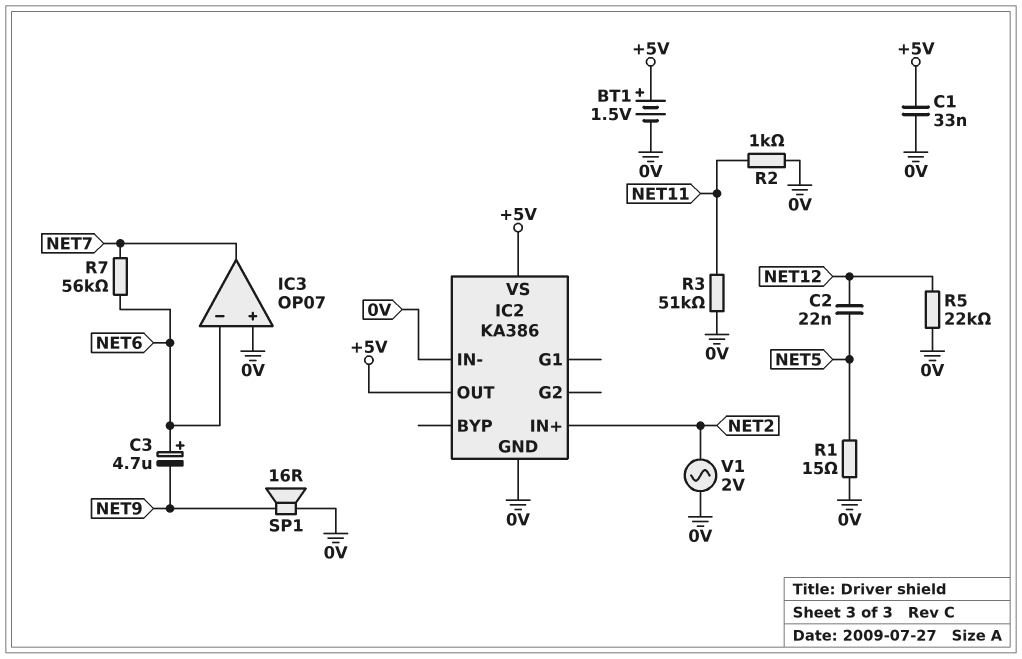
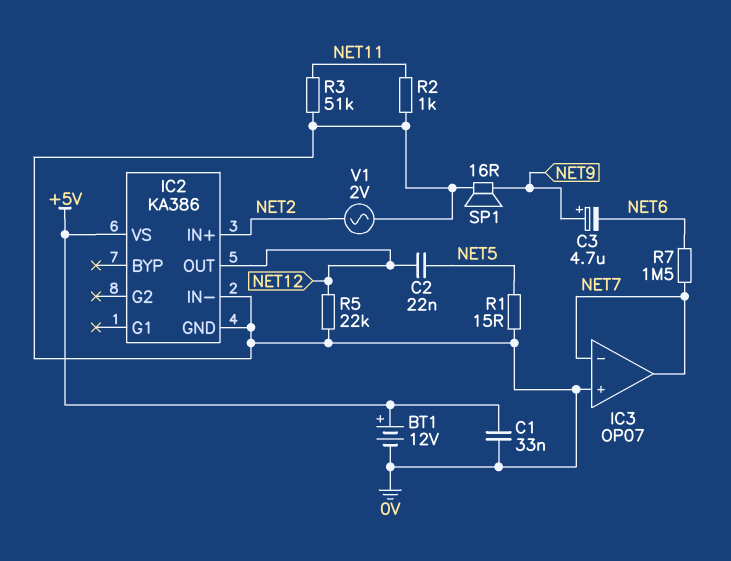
BT1: 1.5V (plus +5V, minus 0V) -> 12V (plus +5V, minus 0V)
C3: 4.7uF (plus NET6, minus NET9) -> 4.7uF (plus NET9, minus NET6)
IC2 pin OUT: +5V -> NET12
IC3 pin in-: NET6 -> NET7
R7: 56k (NET6, NET7) -> 1.5M (NET6, NET7)

